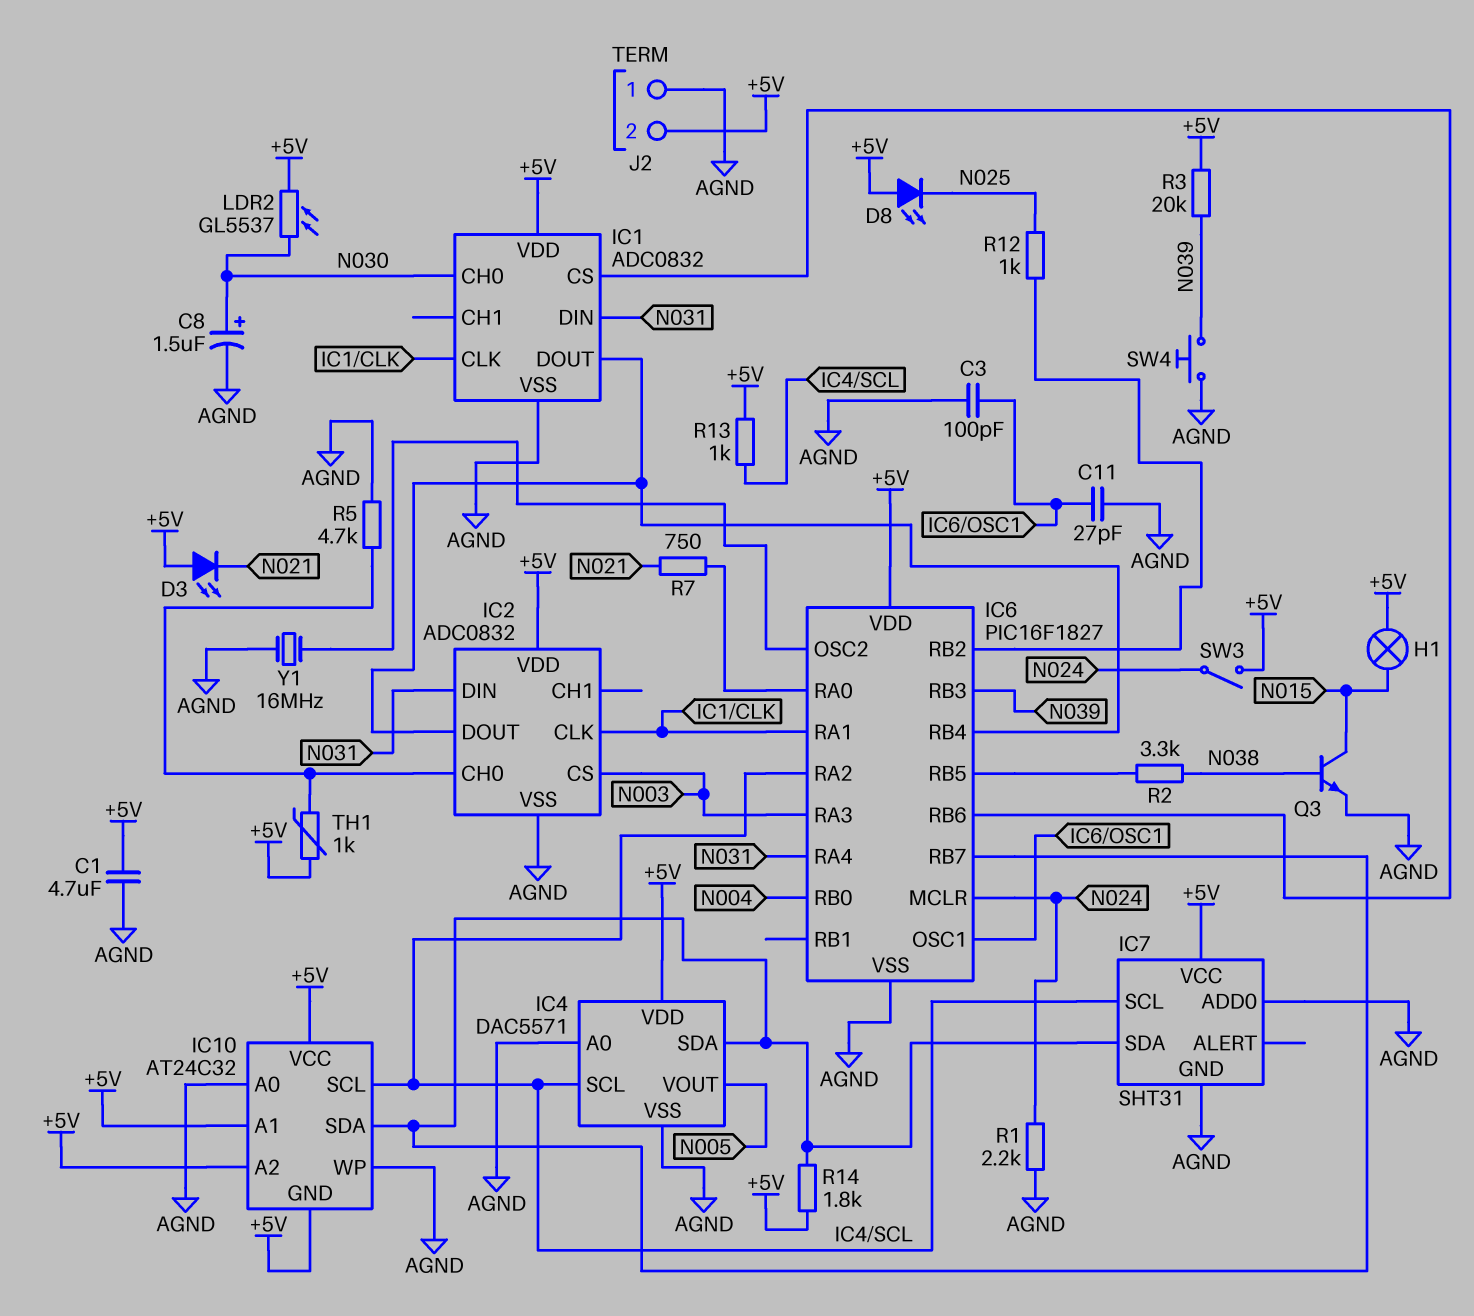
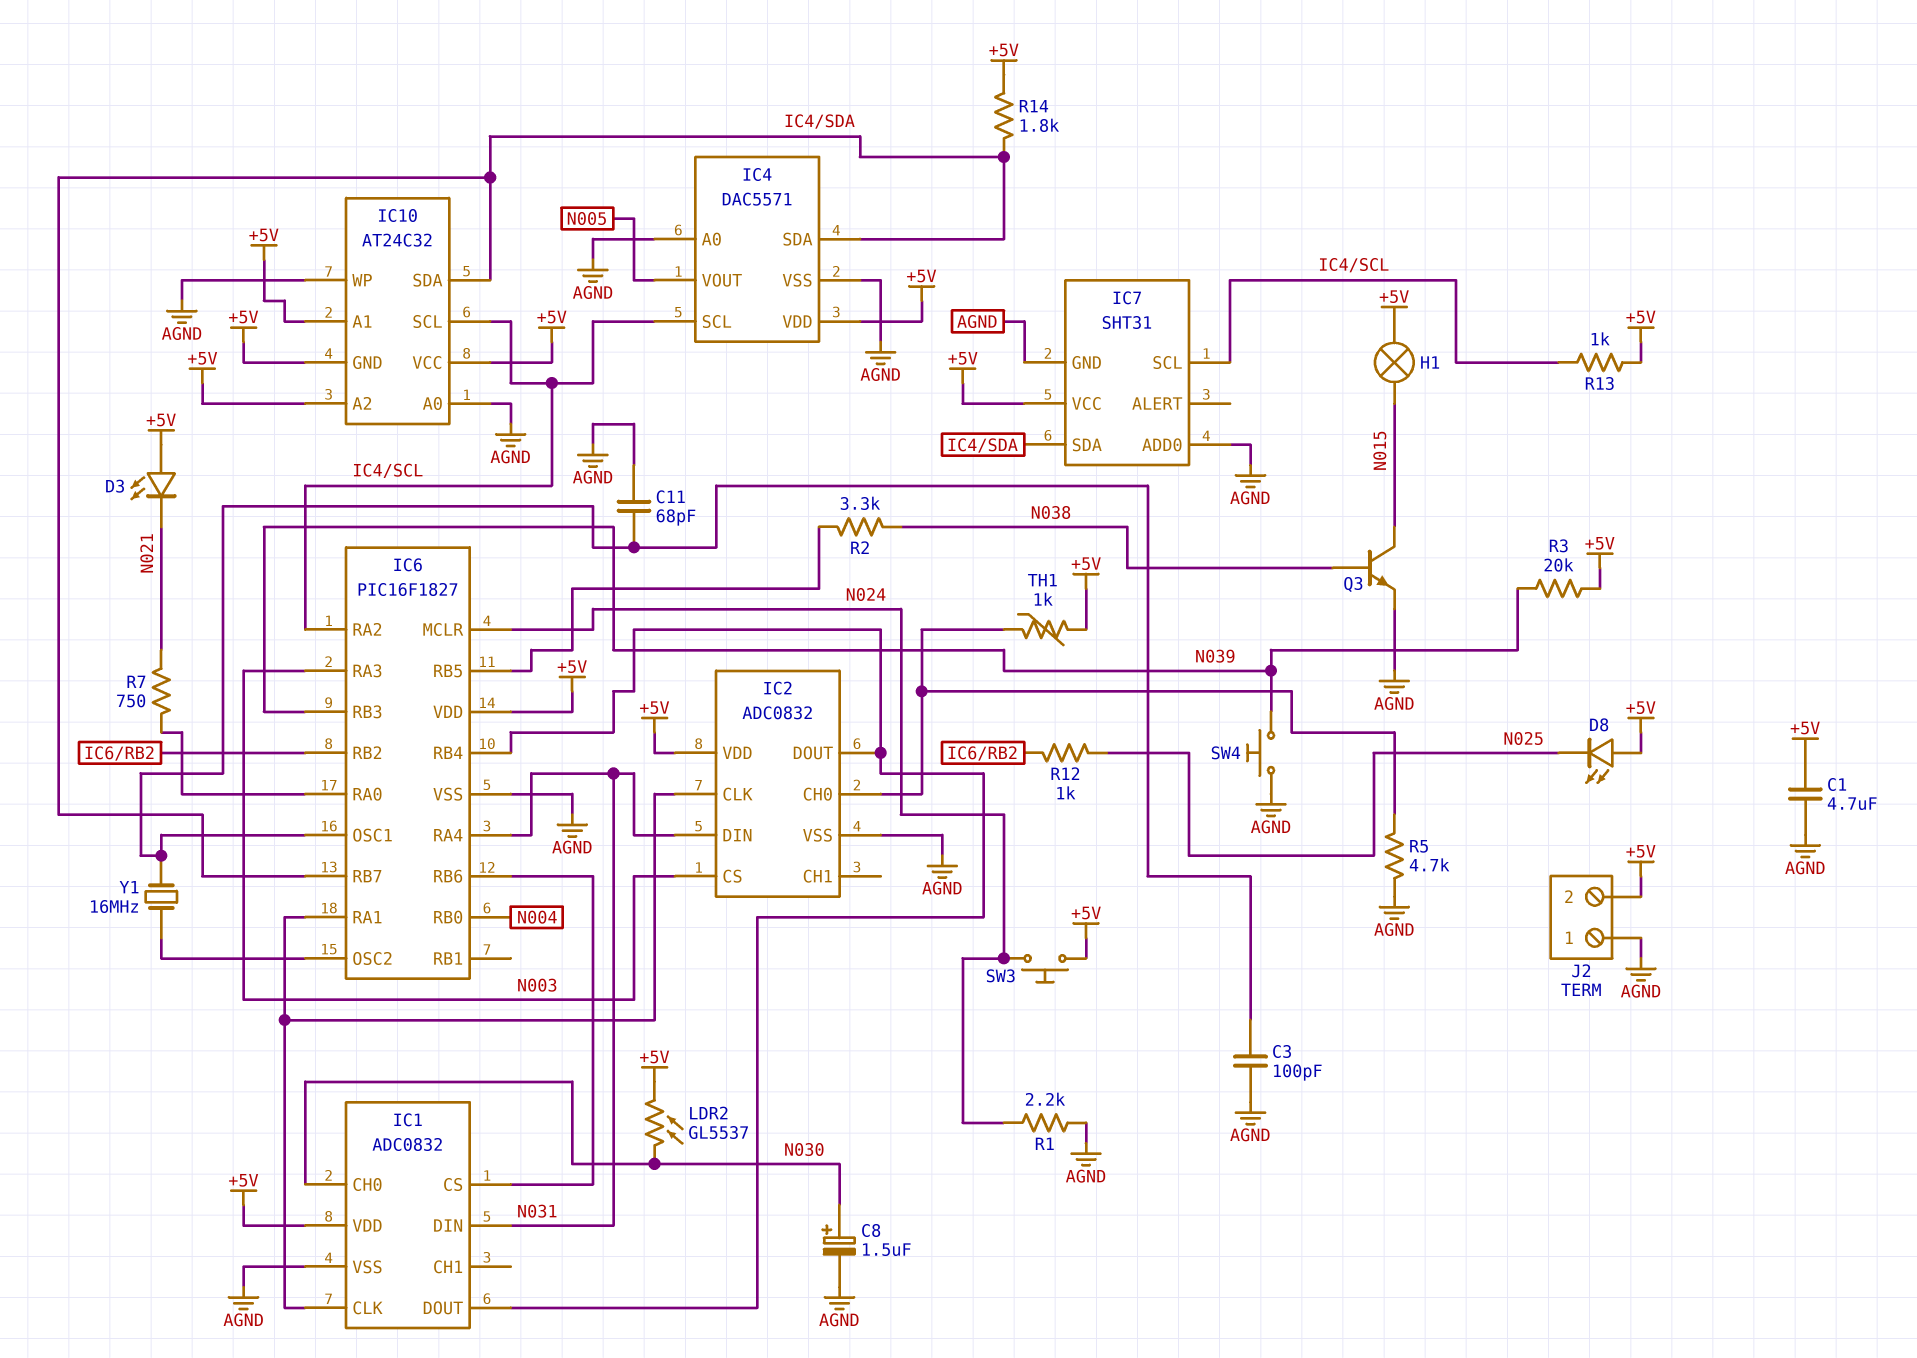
C11: 27pF (AGND, IC6/OSC1) -> 68pF (AGND, IC6/OSC1)
SW3: switch (+5V, N024) -> button (+5V, N024)
Y1: 16MHz (AGND, IC6/OSC2) -> 16MHz (IC6/OSC1, IC6/OSC2)

